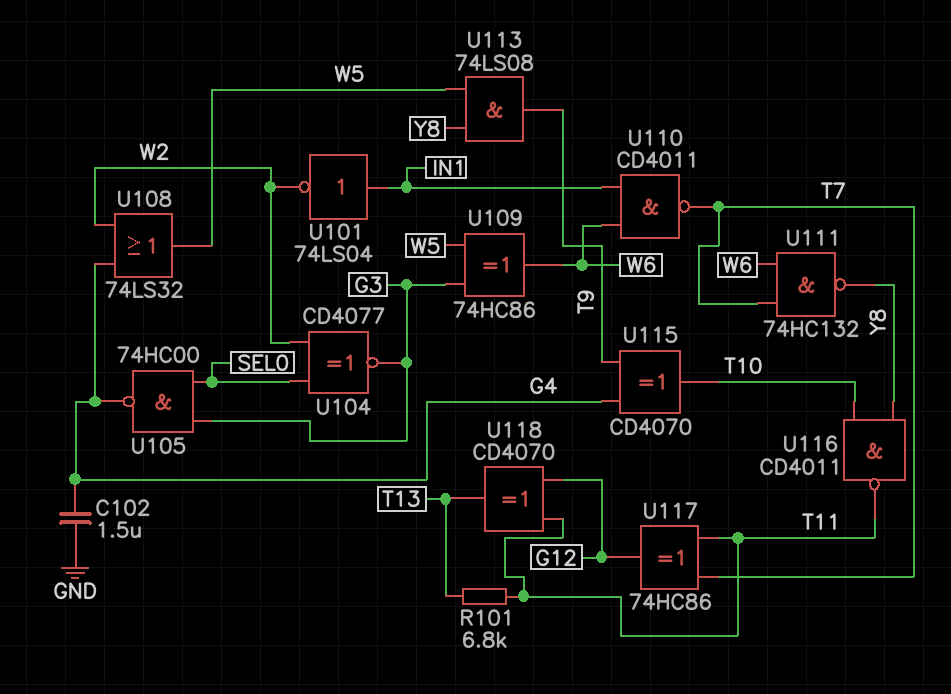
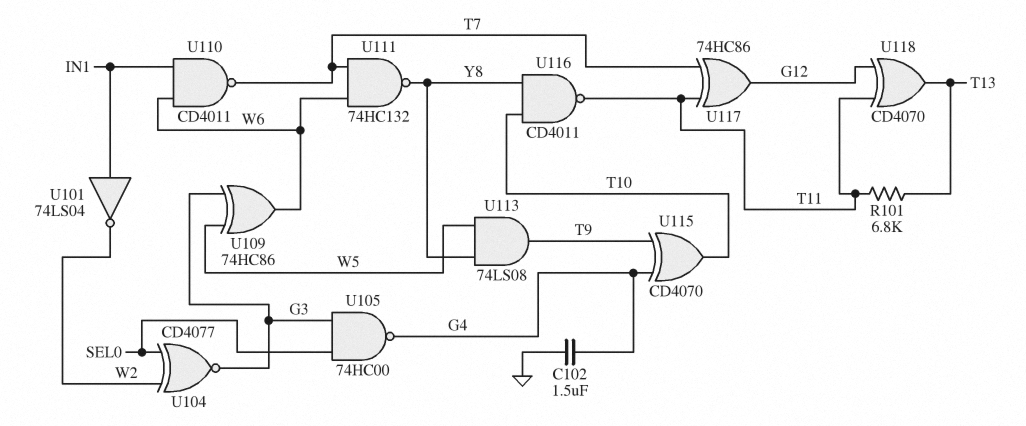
U108: OR 74LS32 (in G4, in W2, out W5) -> none

